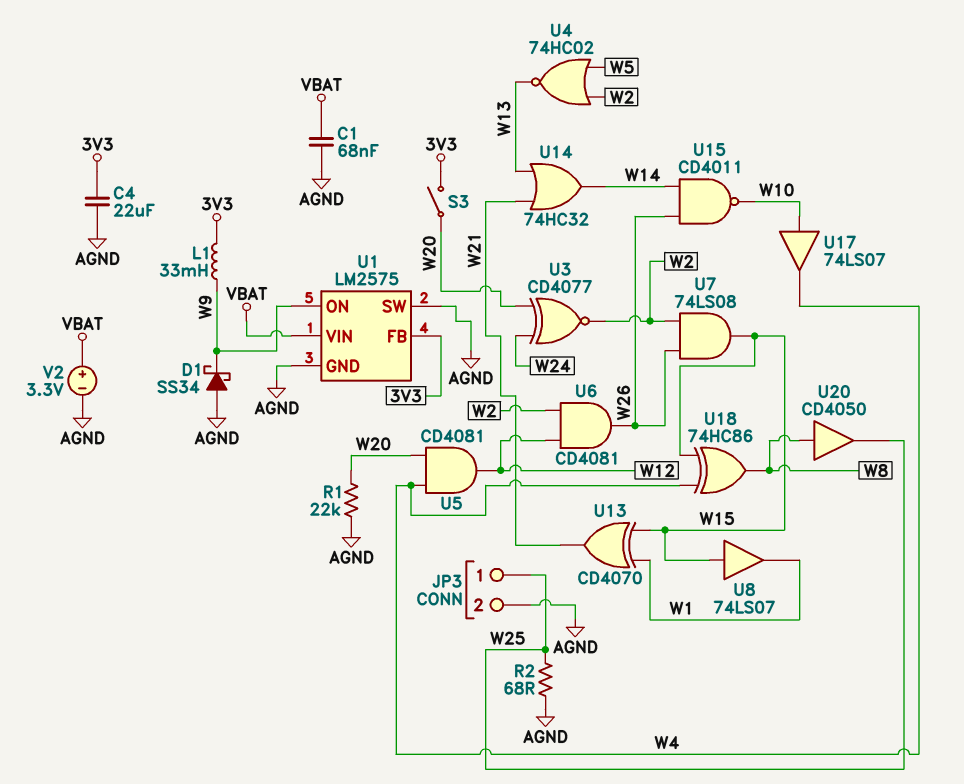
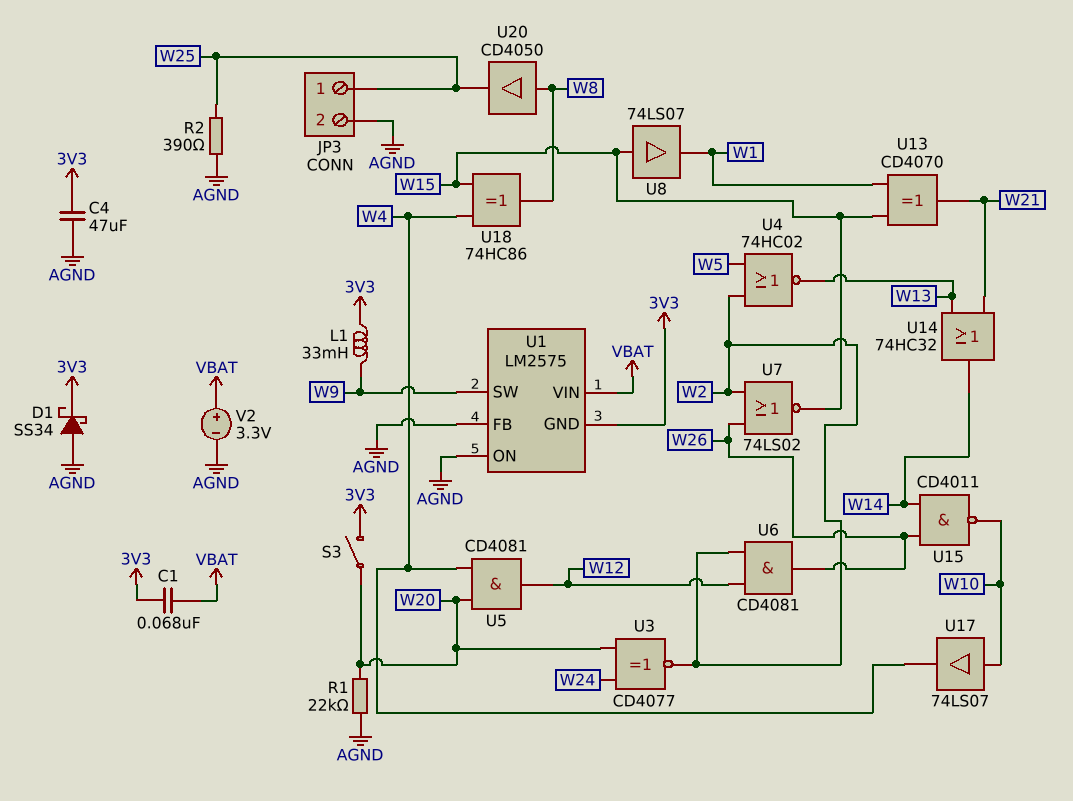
C1: 68nF (AGND, VBAT) -> 68nF (3V3, VBAT)
C4: 22uF (3V3, AGND) -> 47uF (3V3, AGND)
D1: schottky SS34 (A AGND, K W9) -> schottky SS34 (A AGND, K 3V3)
R2: 68 (AGND, W25) -> 390 (AGND, W25)
U1 pin FB: 3V3 -> AGND
U1 pin GND: AGND -> 3V3
U1 pin ON: W9 -> AGND
U1 pin SW: AGND -> W9
U7: AND 74LS08 (in W2, in W26, out W15) -> NOR 74LS02 (in W2, in W26, out W15)

